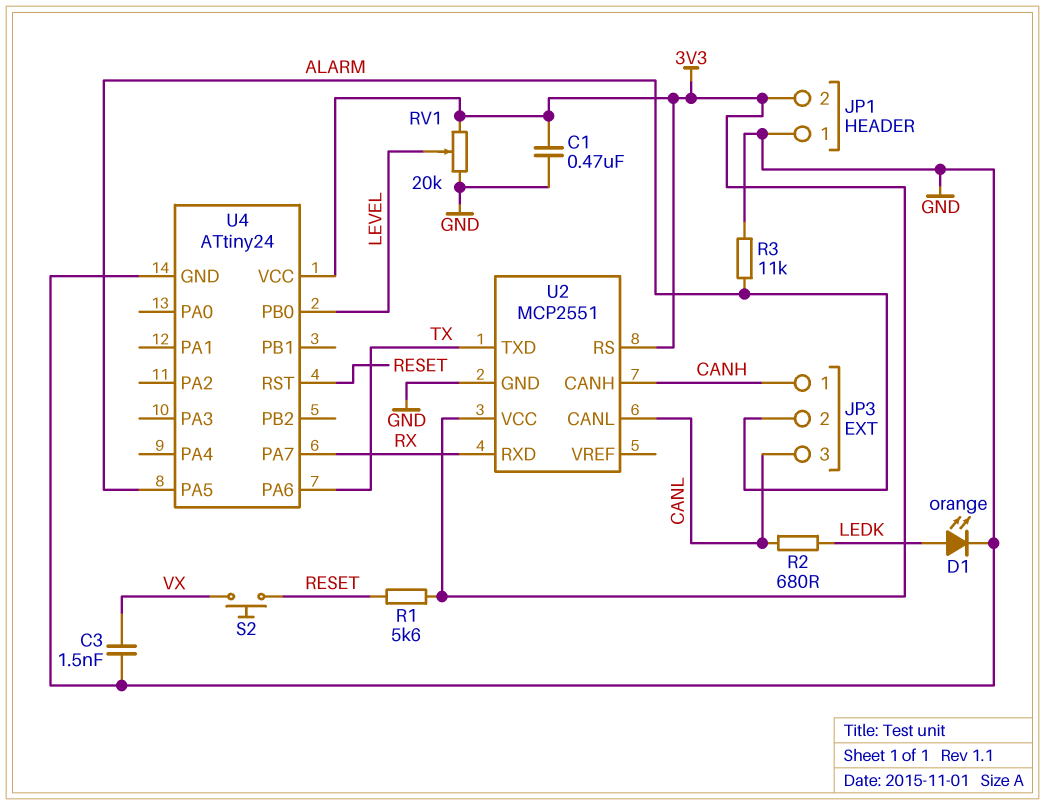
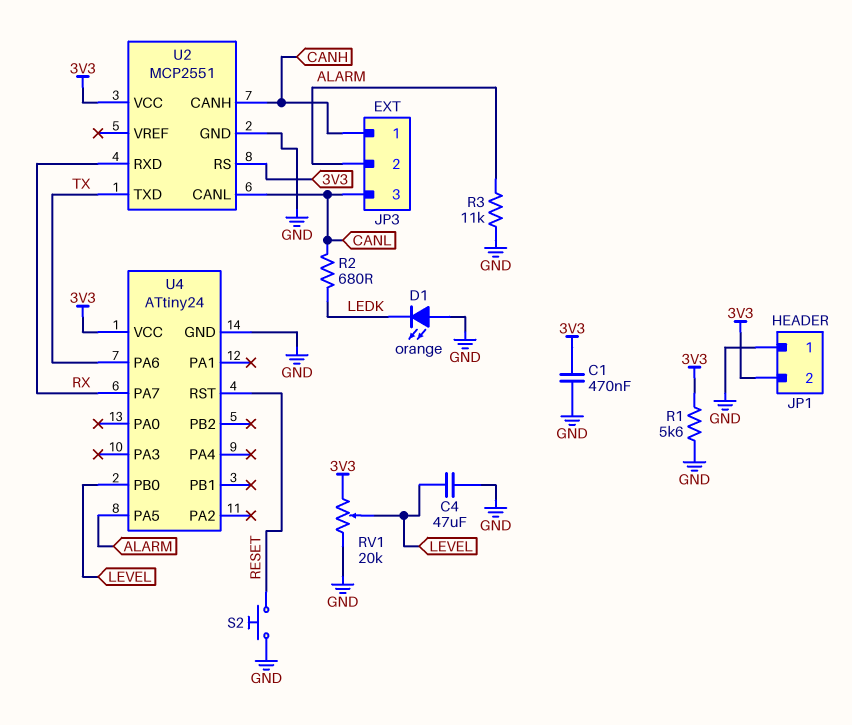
C3: 1.5nF (GND, VX) -> none
C4: none -> 47uF (GND, LEVEL)
D1: LED orange (A LEDK, K GND) -> LED orange (A GND, K LEDK)
R1: 5.6k (3V3, RESET) -> 5.6k (3V3, GND)
S2: button (RESET, VX) -> button (GND, RESET)

